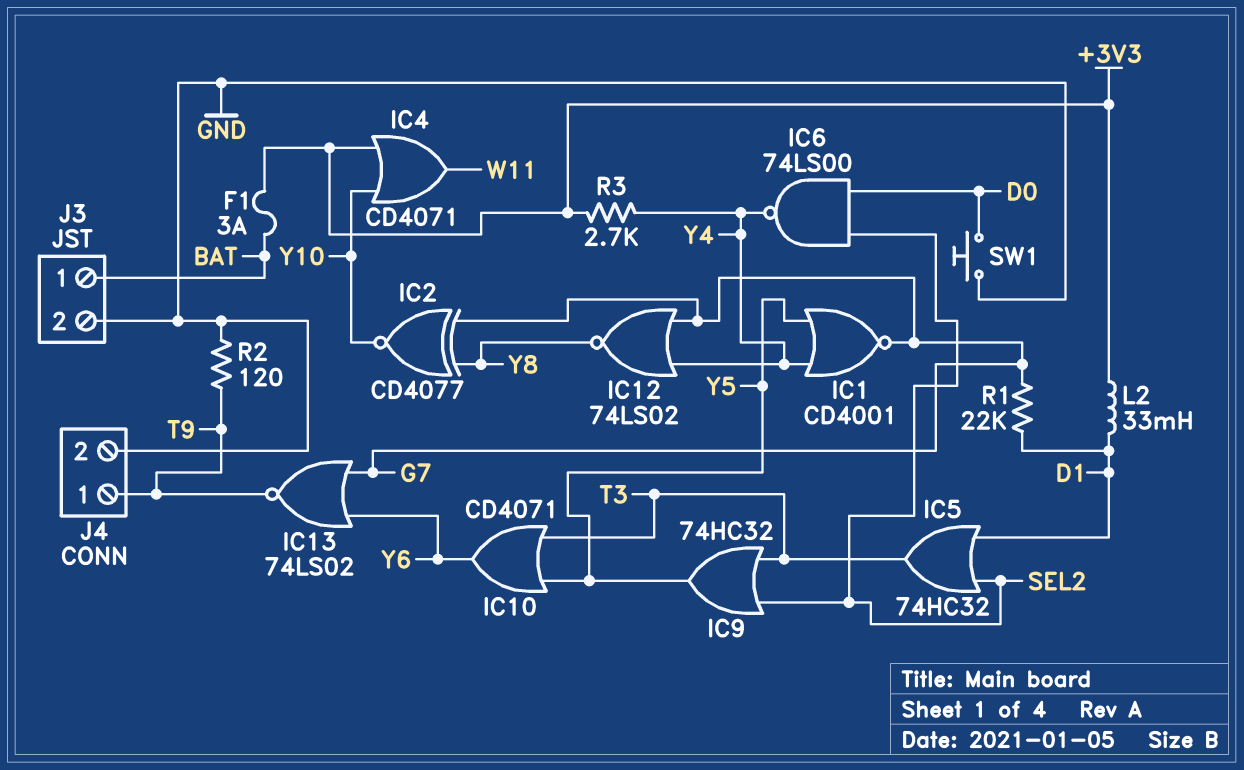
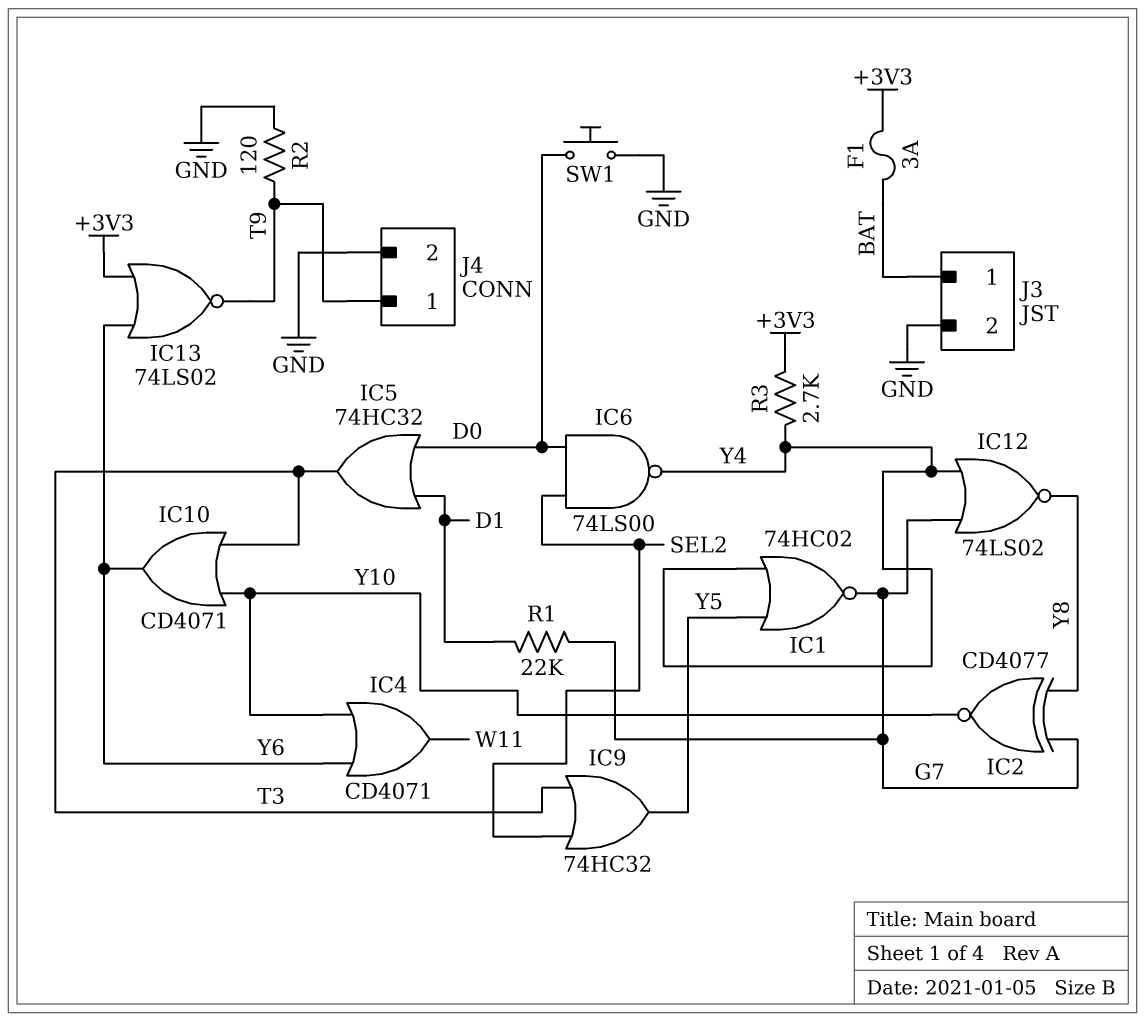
IC1: NOR CD4001 (in Y4, in Y5, out G7) -> NOR 74HC02 (in Y4, in Y5, out G7)
IC4: OR CD4071 (in +3V3, in Y10, out W11) -> OR CD4071 (in Y6, in Y10, out W11)
IC5: OR 74HC32 (in D1, in SEL2, out T3) -> OR 74HC32 (in D0, in D1, out T3)
IC10: OR CD4071 (in T3, in Y5, out Y6) -> OR CD4071 (in T3, in Y10, out Y6)
IC13: NOR 74LS02 (in G7, in Y6, out T9) -> NOR 74LS02 (in +3V3, in Y6, out T9)
L2: 33mH (+3V3, D1) -> none

